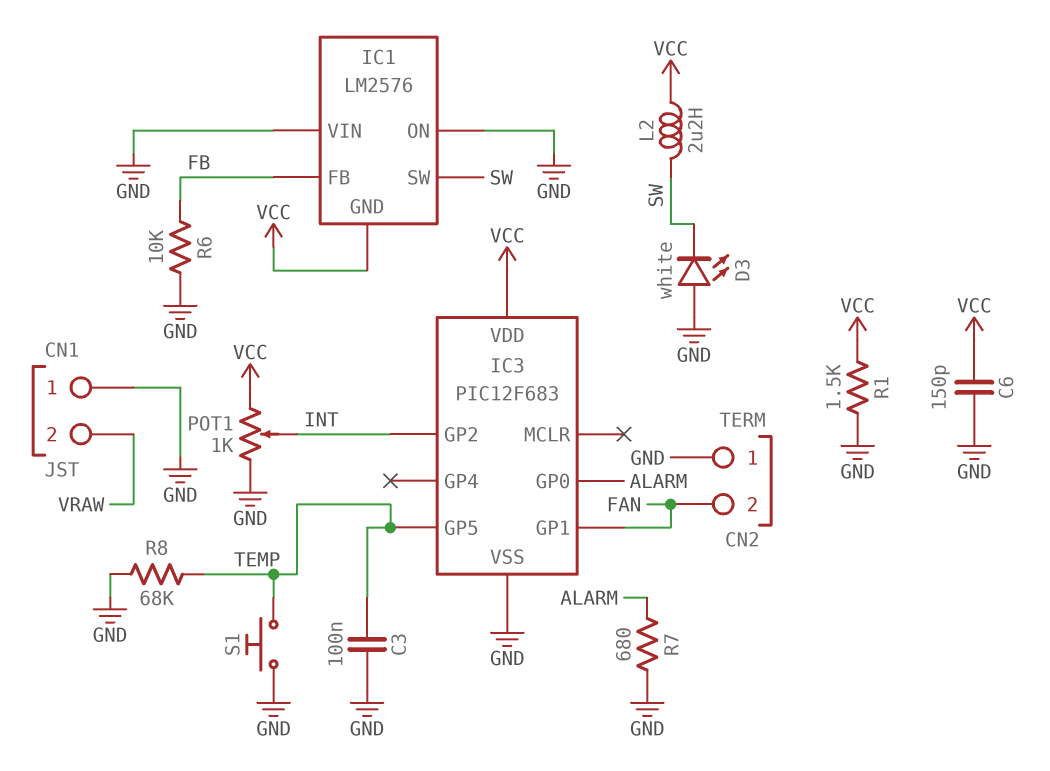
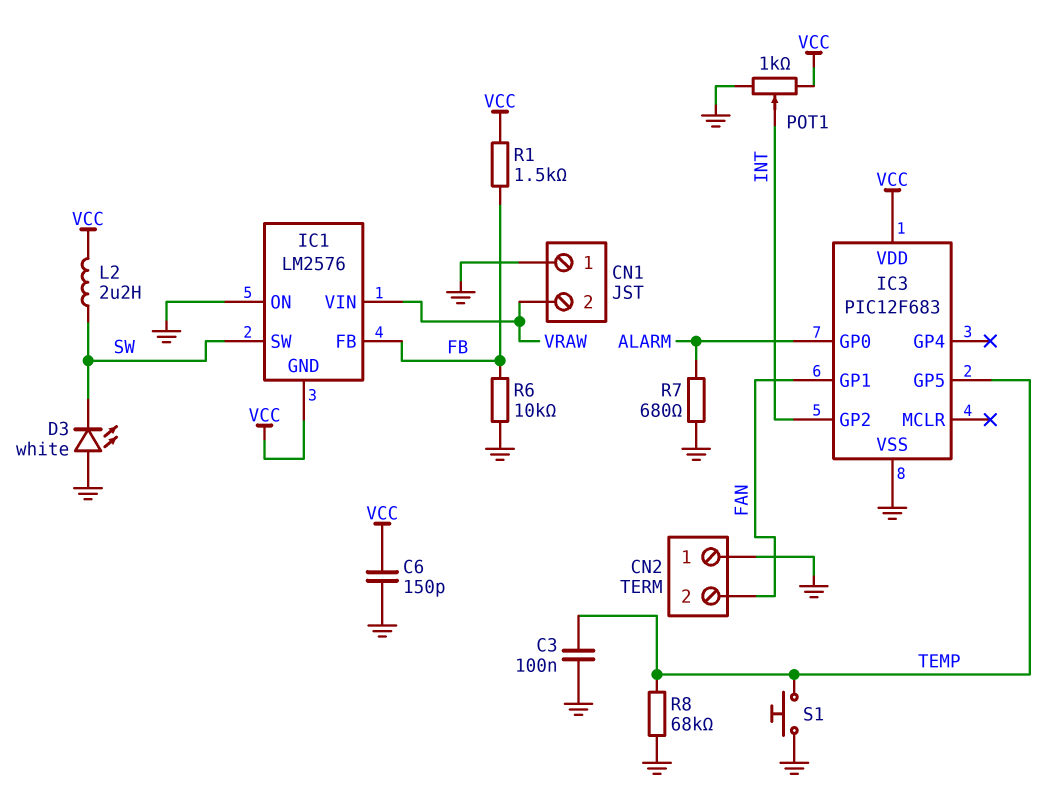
IC1 pin VIN: GND -> VRAW
R1: 1.5k (GND, VCC) -> 1.5k (FB, VCC)

